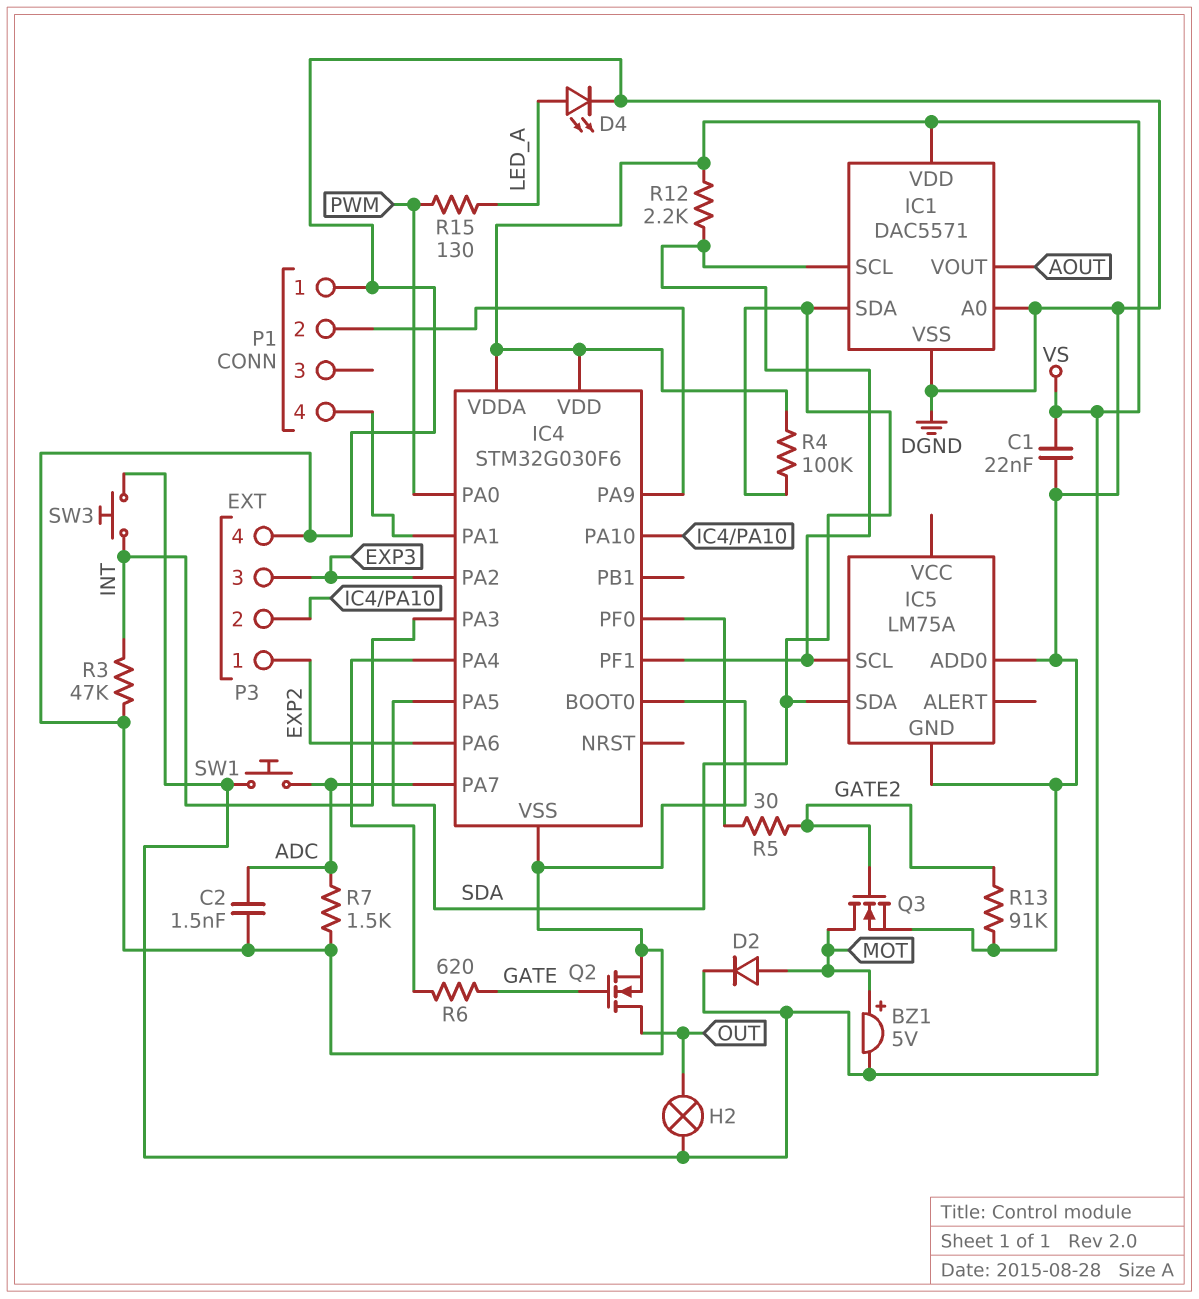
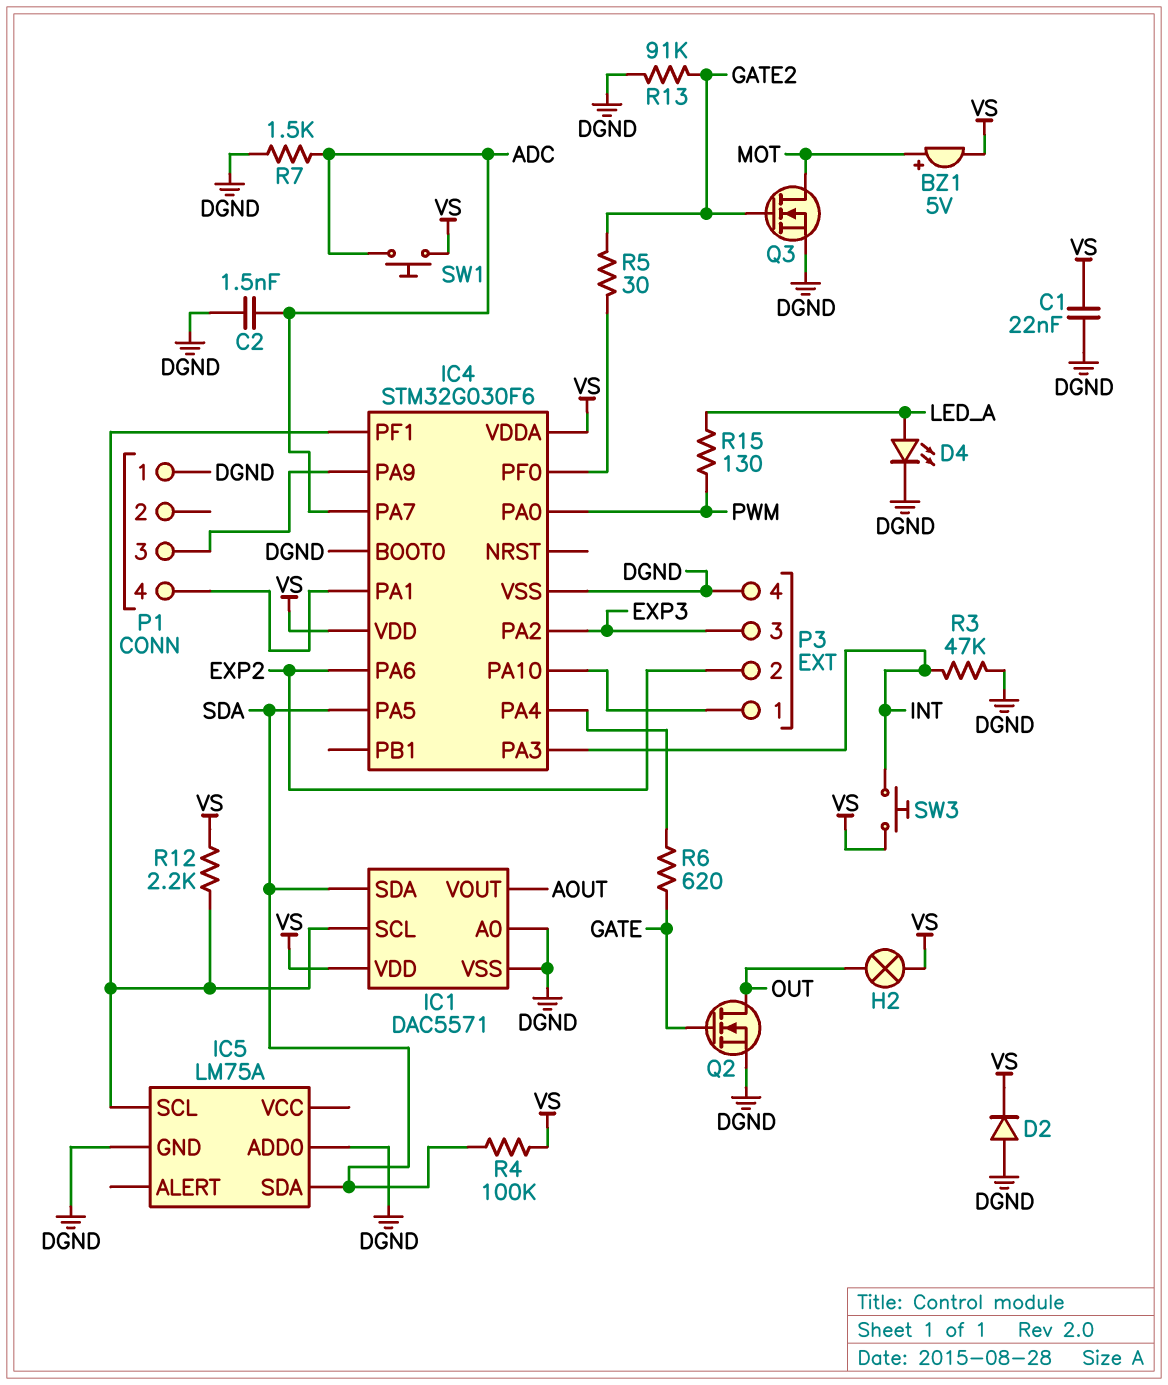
D2: diode (A MOT, K VS) -> diode (A DGND, K VS)
P1 pin 2: IC4/PA9 -> none
P1 pin 3: none -> IC4/PA9
P3 pin 1: EXP2 -> IC4/PA10
P3 pin 2: IC4/PA10 -> EXP2

